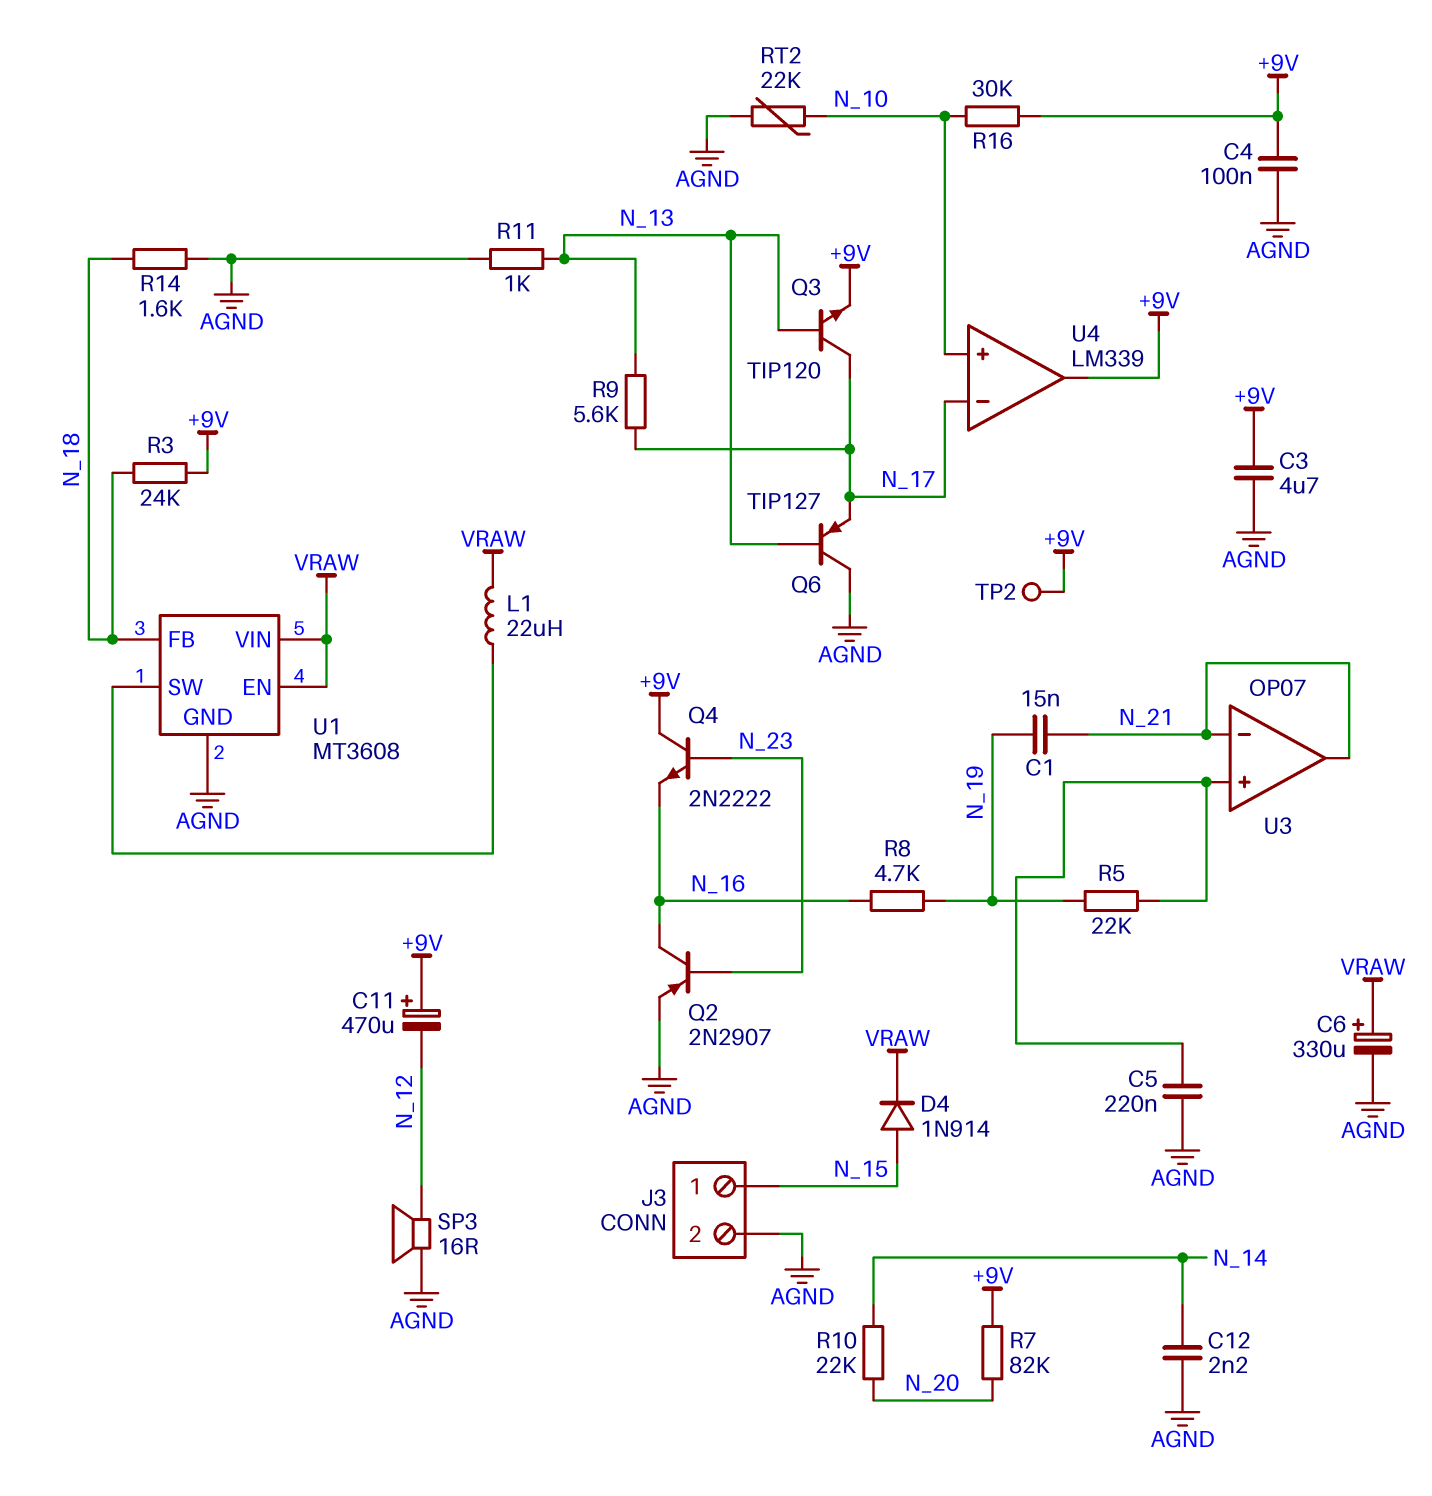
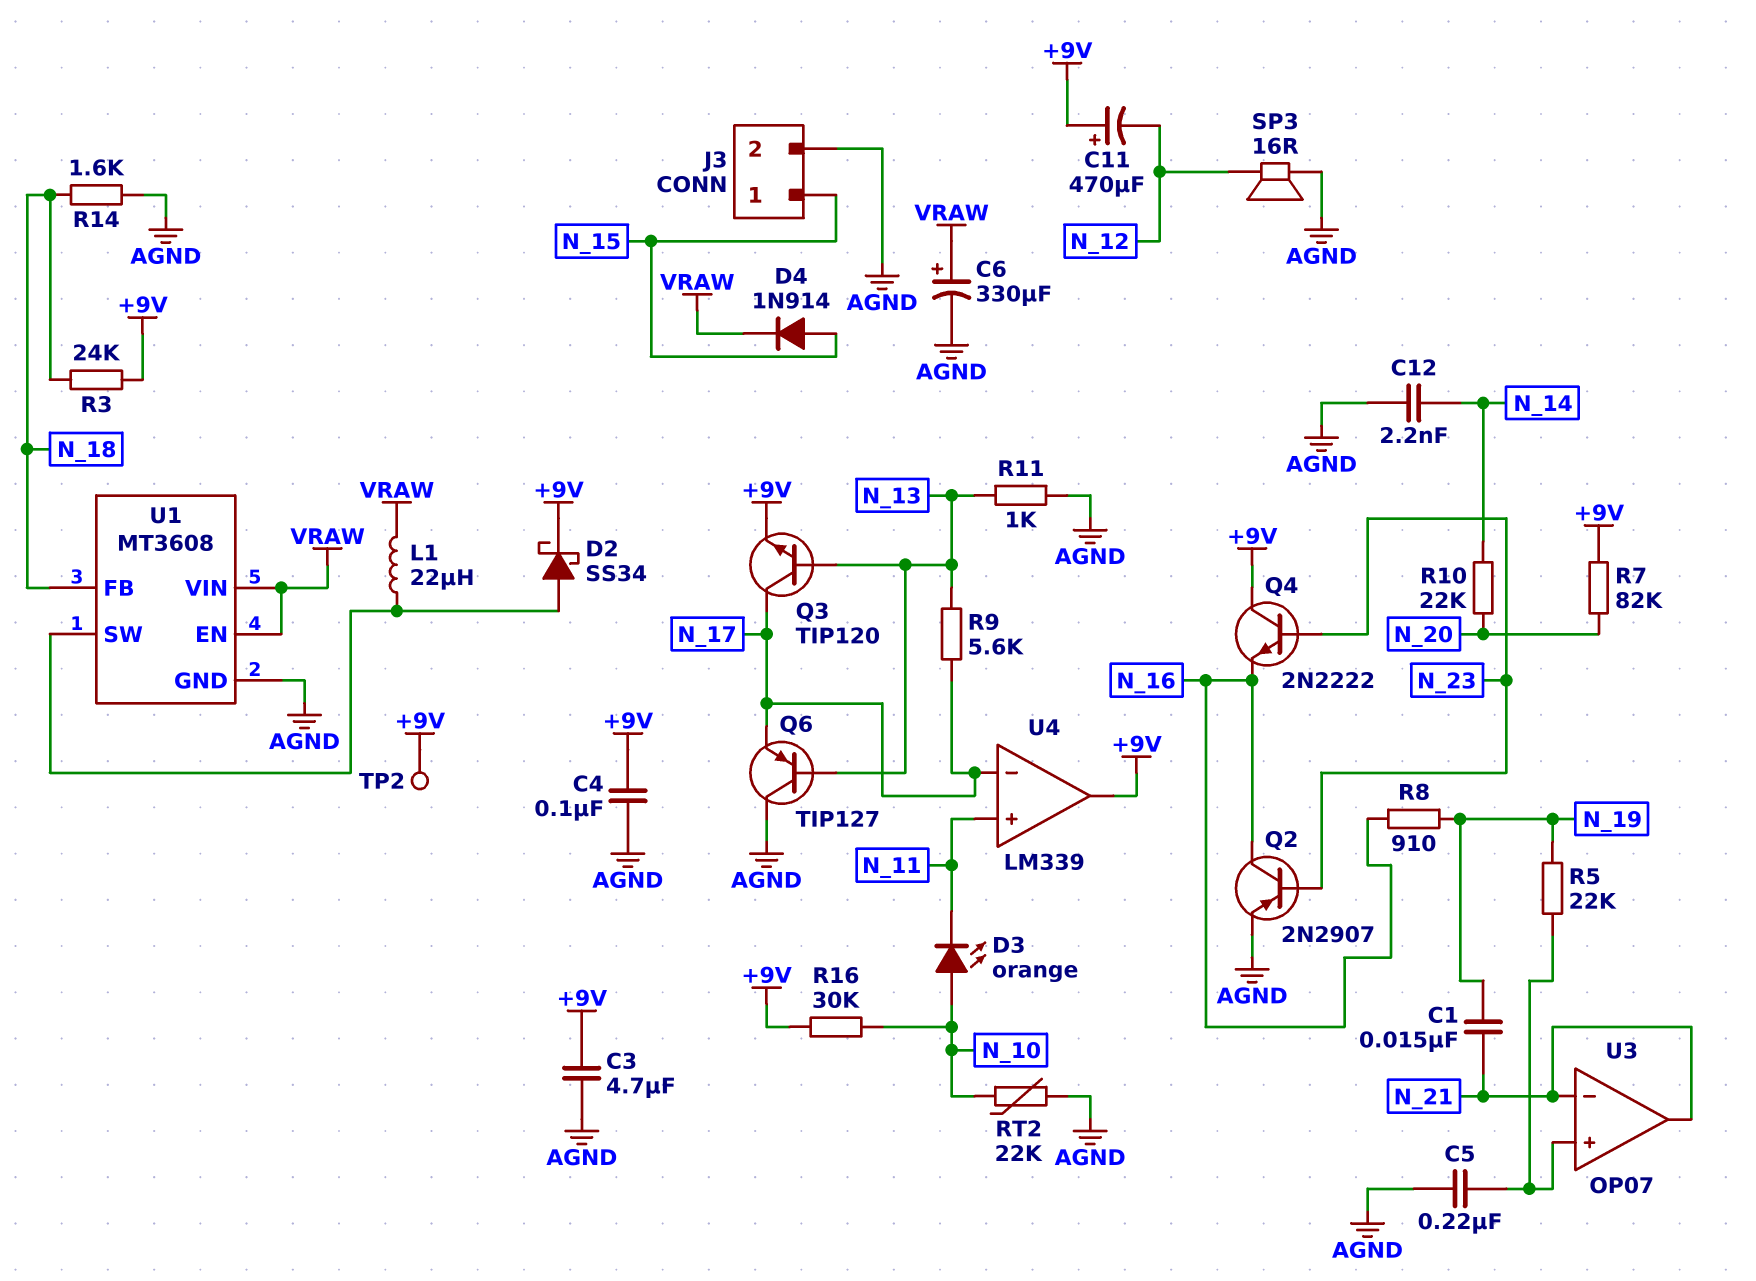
D2: none -> schottky SS34 (A U1/SW, K +9V)
D3: none -> LED orange (A N_10, K N_11)
R8: 4.7k (N_16, N_19) -> 910 (N_16, N_19)
U4 pin in+: N_10 -> N_11

